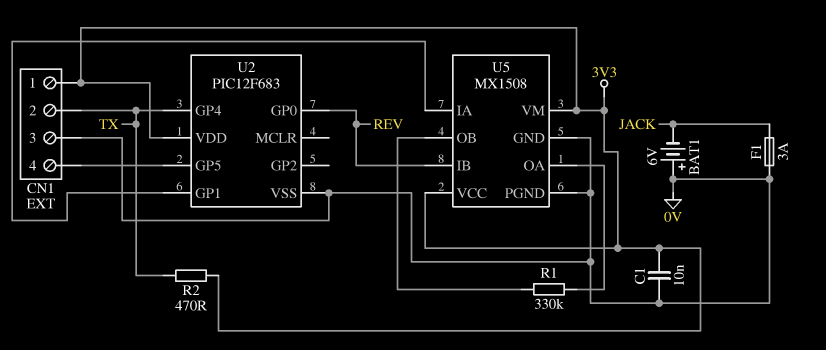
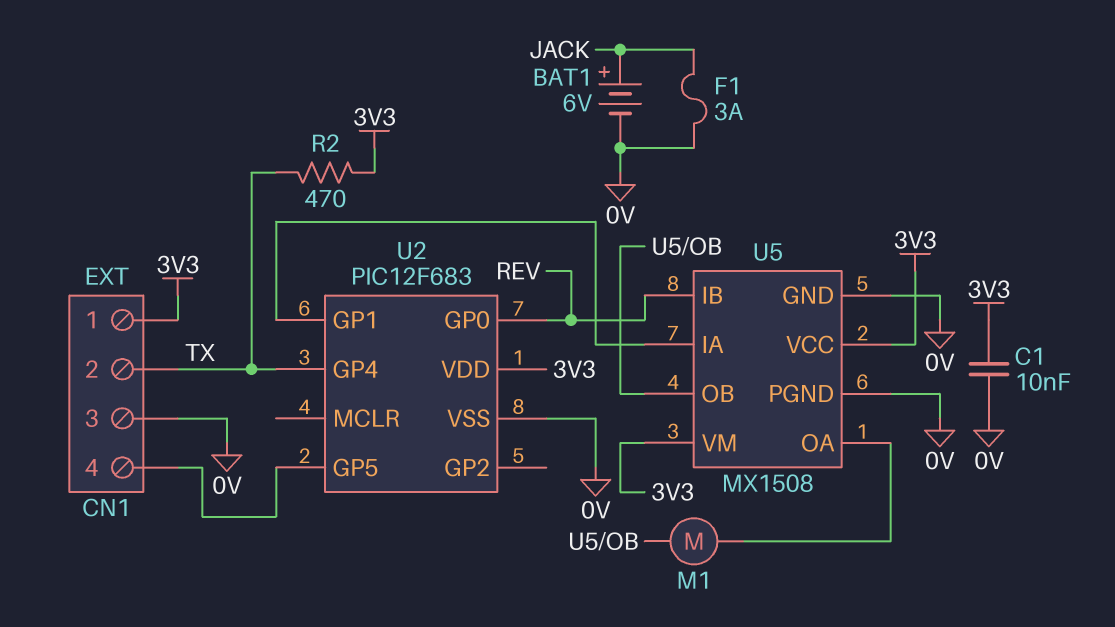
BAT1: 6V (plus 0V, minus JACK) -> 6V (plus JACK, minus 0V)
M1: none -> motor (U5/OA, U5/OB)
R1: 330k (U5/OA, U5/OB) -> none

